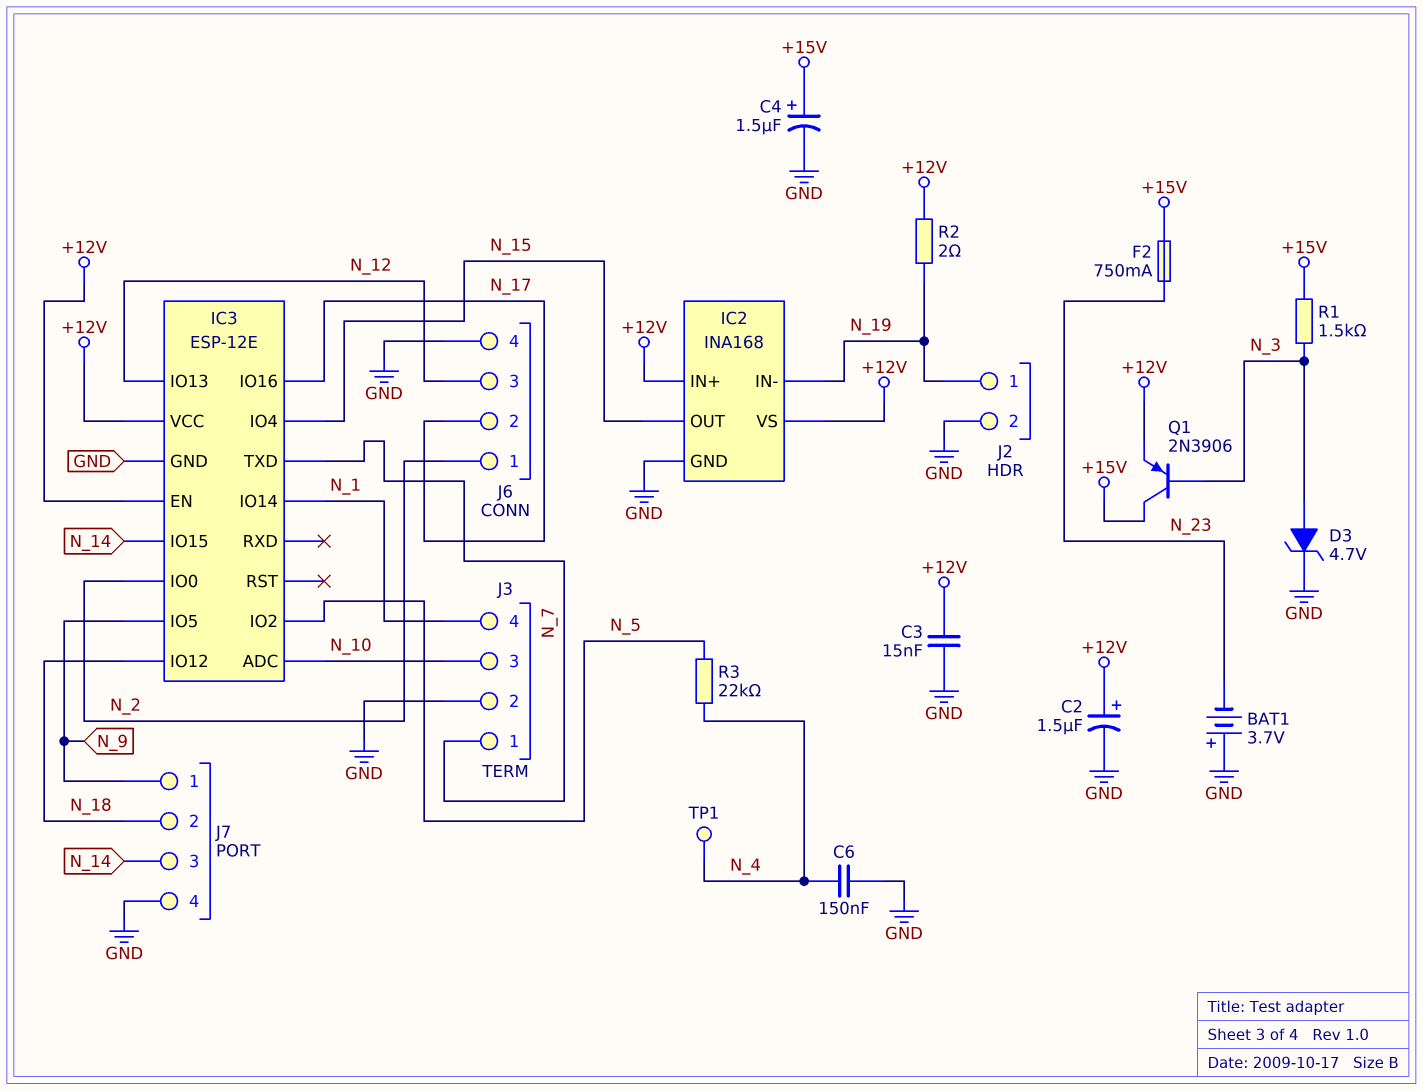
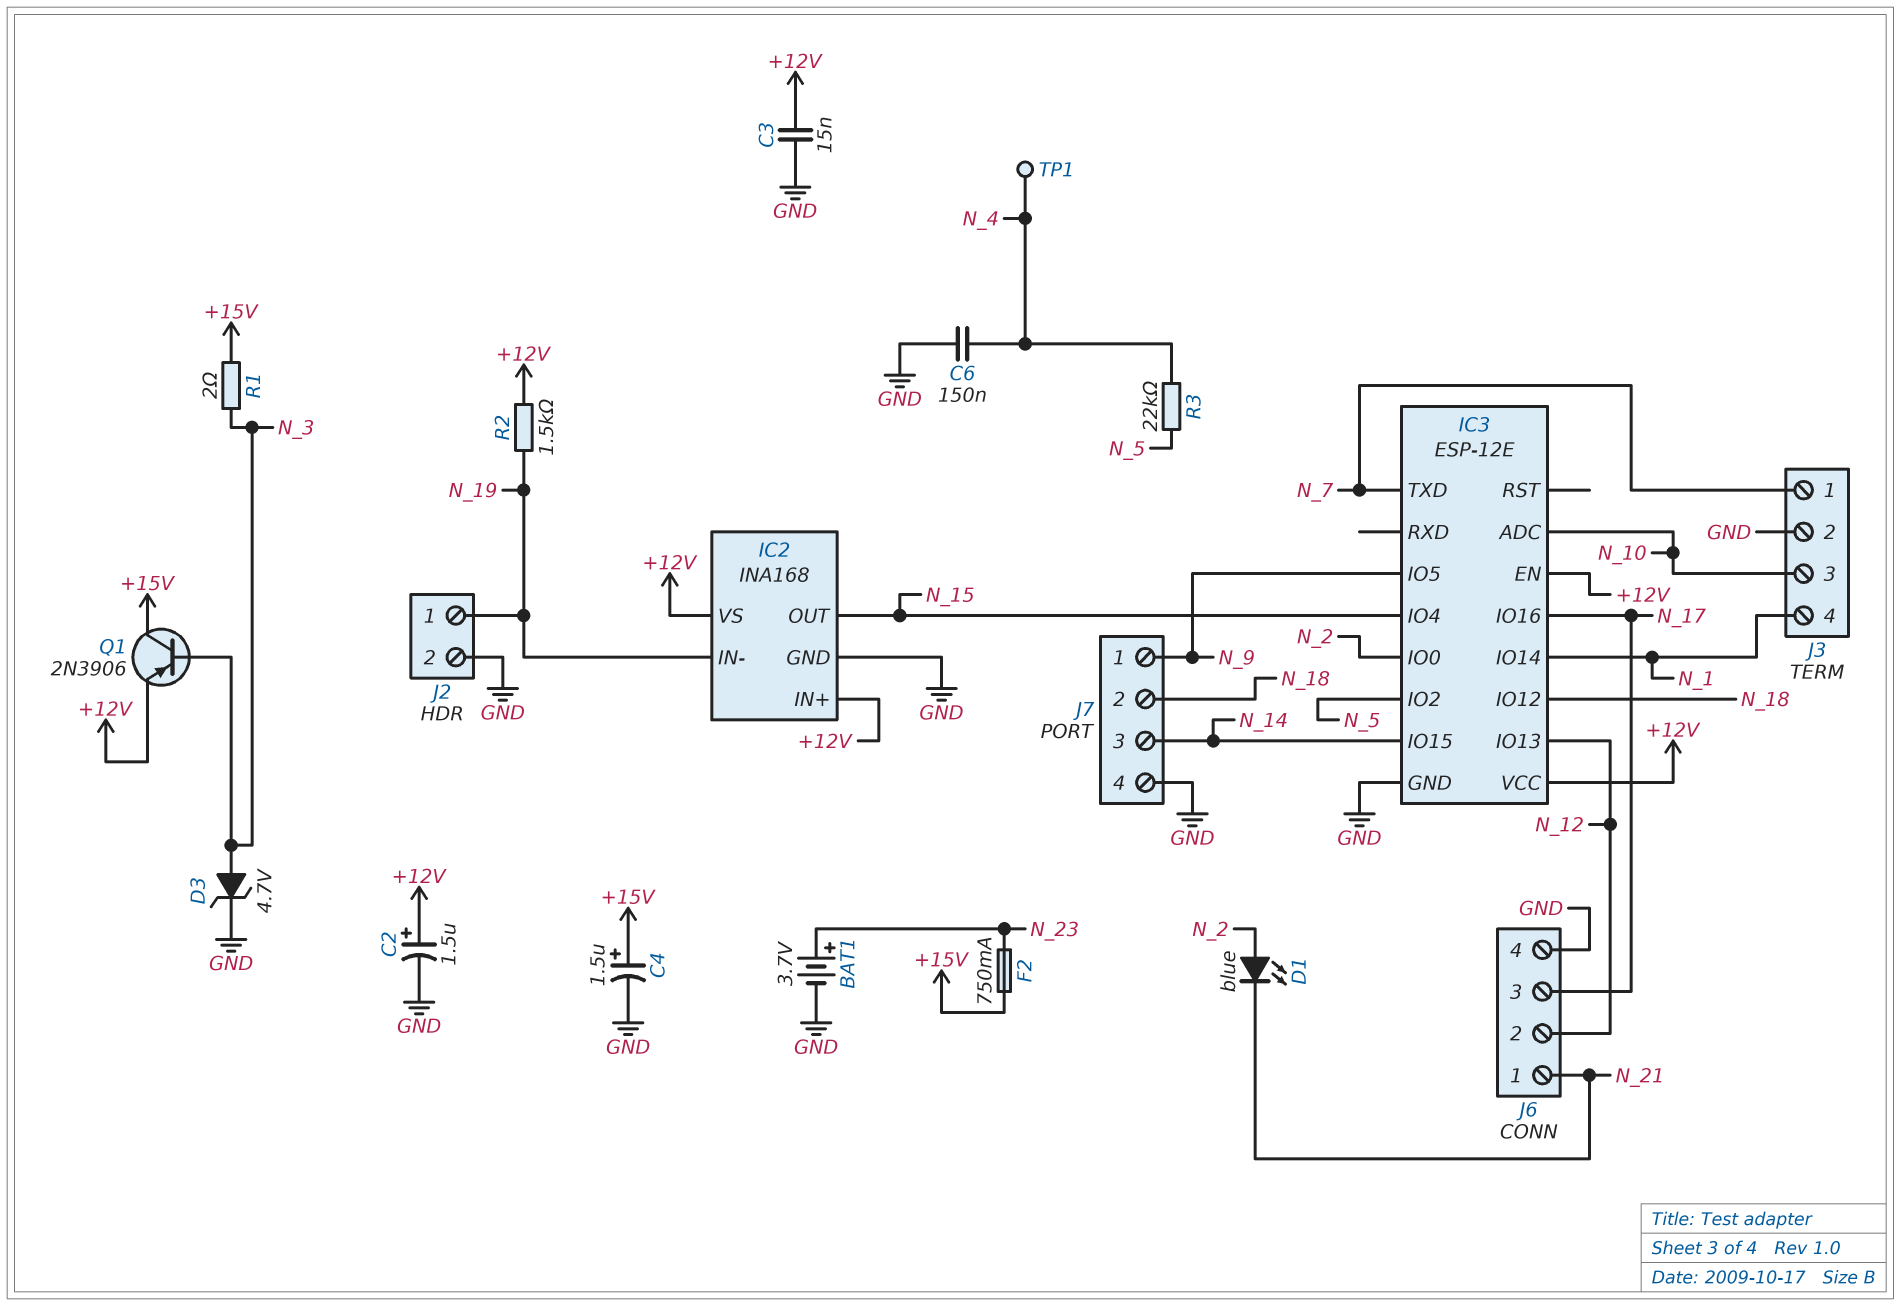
BAT1: 3.7V (plus GND, minus N_23) -> 3.7V (plus N_23, minus GND)
D1: none -> LED blue (A N_2, K N_21)
J6 pin 1: N_2 -> N_21
J6 pin 2: N_17 -> N_12
J6 pin 3: N_12 -> N_17
R1: 1.5k (+15V, N_3) -> 2 (+15V, N_3)
R2: 2 (+12V, N_19) -> 1.5k (+12V, N_19)

